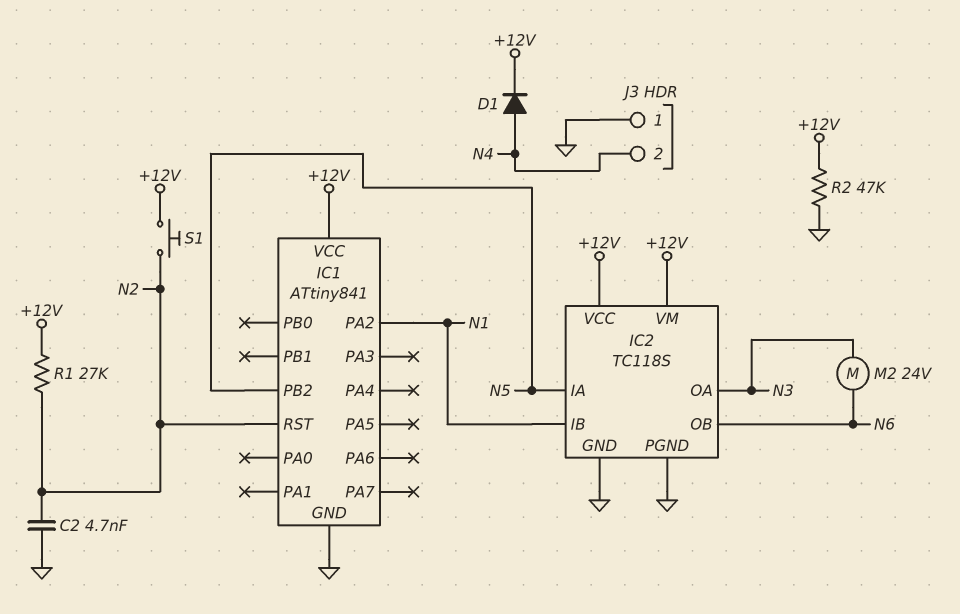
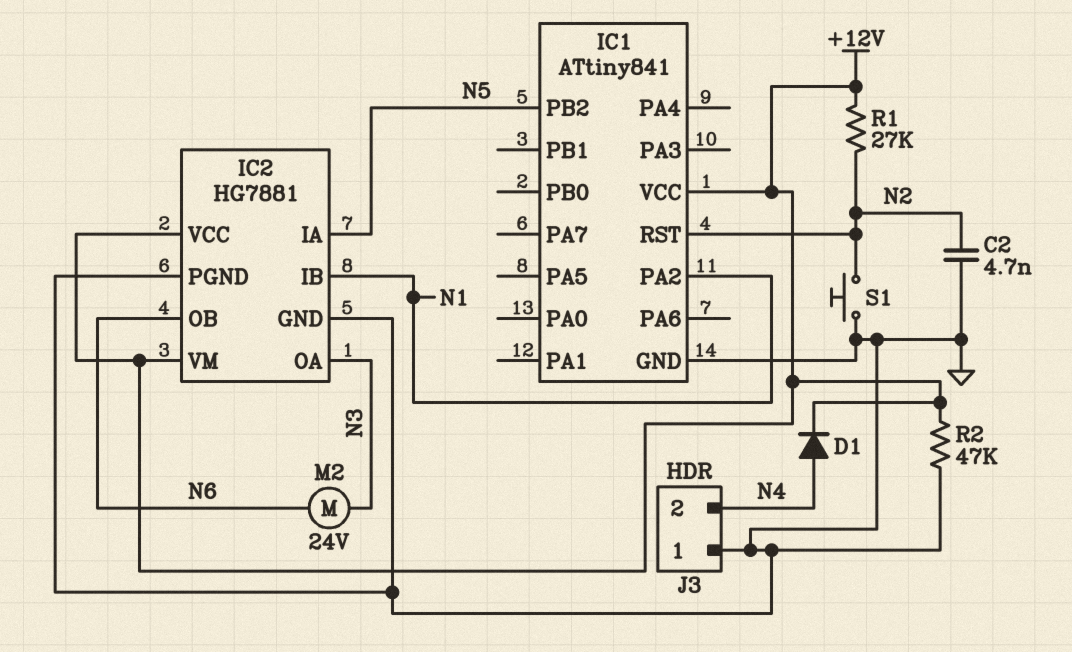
IC2: TC118S -> HG7881
S1: button (+12V, N2) -> button (GND, N2)

